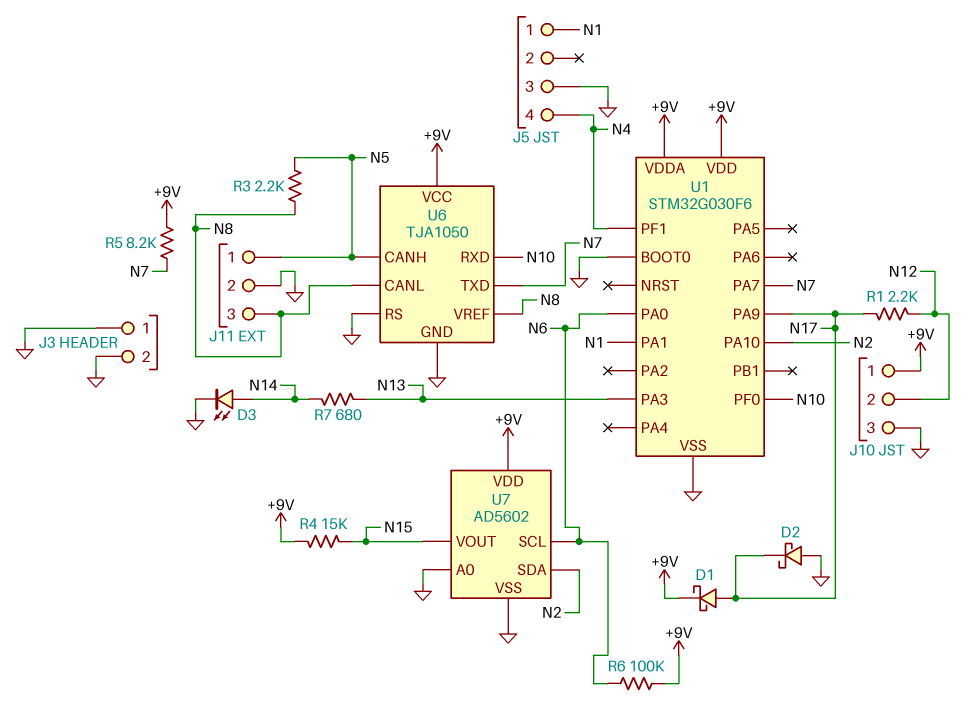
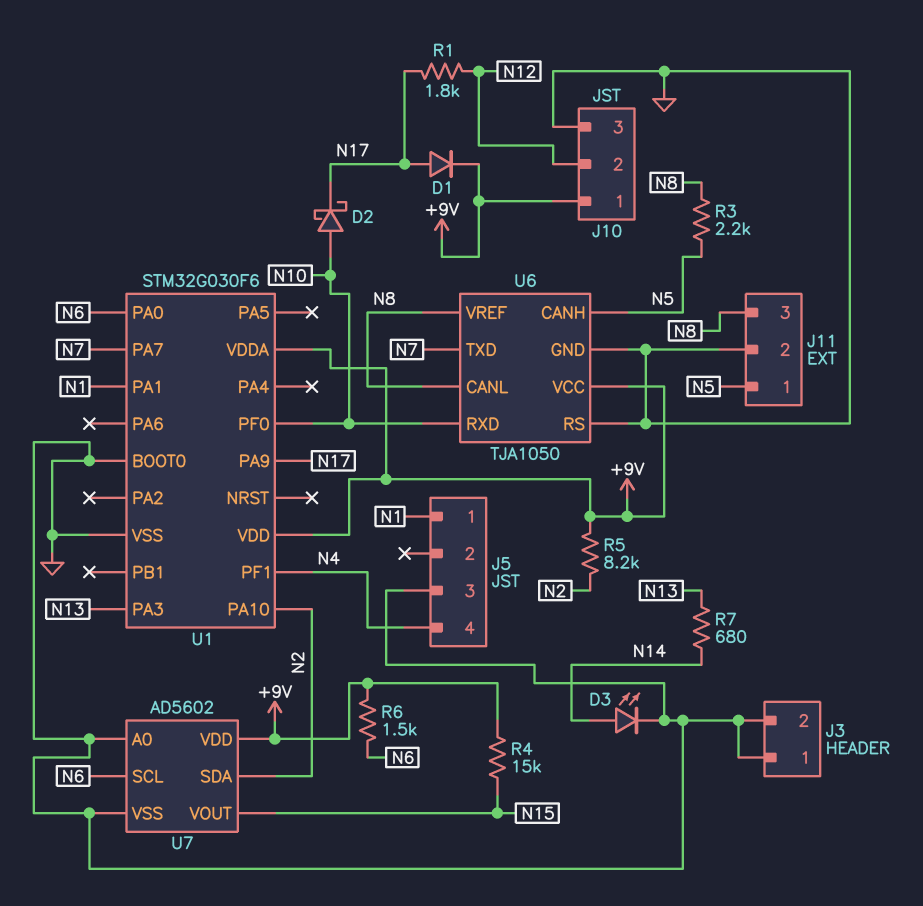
D1: schottky (A N17, K +9V) -> diode (A N17, K +9V)
D2: schottky (A GND, K N17) -> schottky (A N10, K N17)
R1: 2.2k (N12, N17) -> 1.8k (N12, N17)
R5: 8.2k (+9V, N7) -> 8.2k (+9V, N2)
R6: 100k (+9V, N6) -> 1.5k (+9V, N6)

